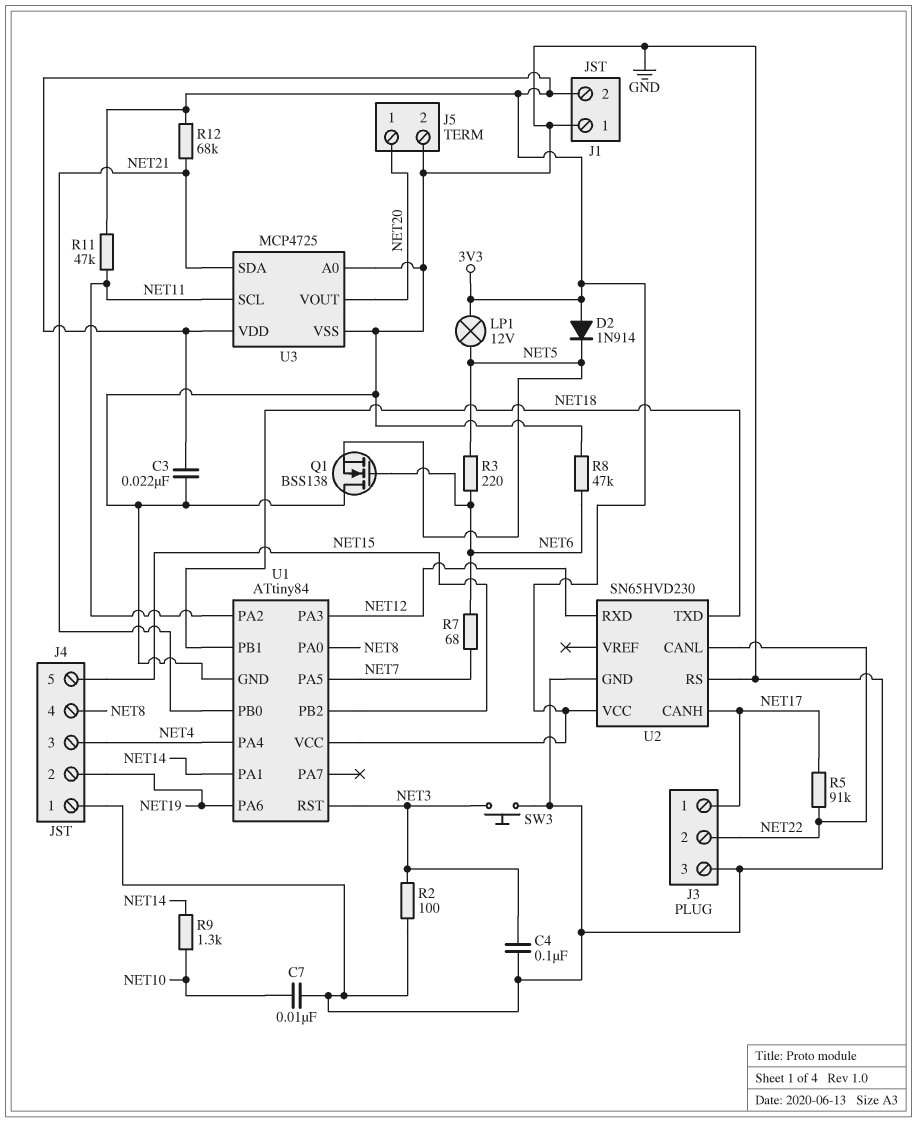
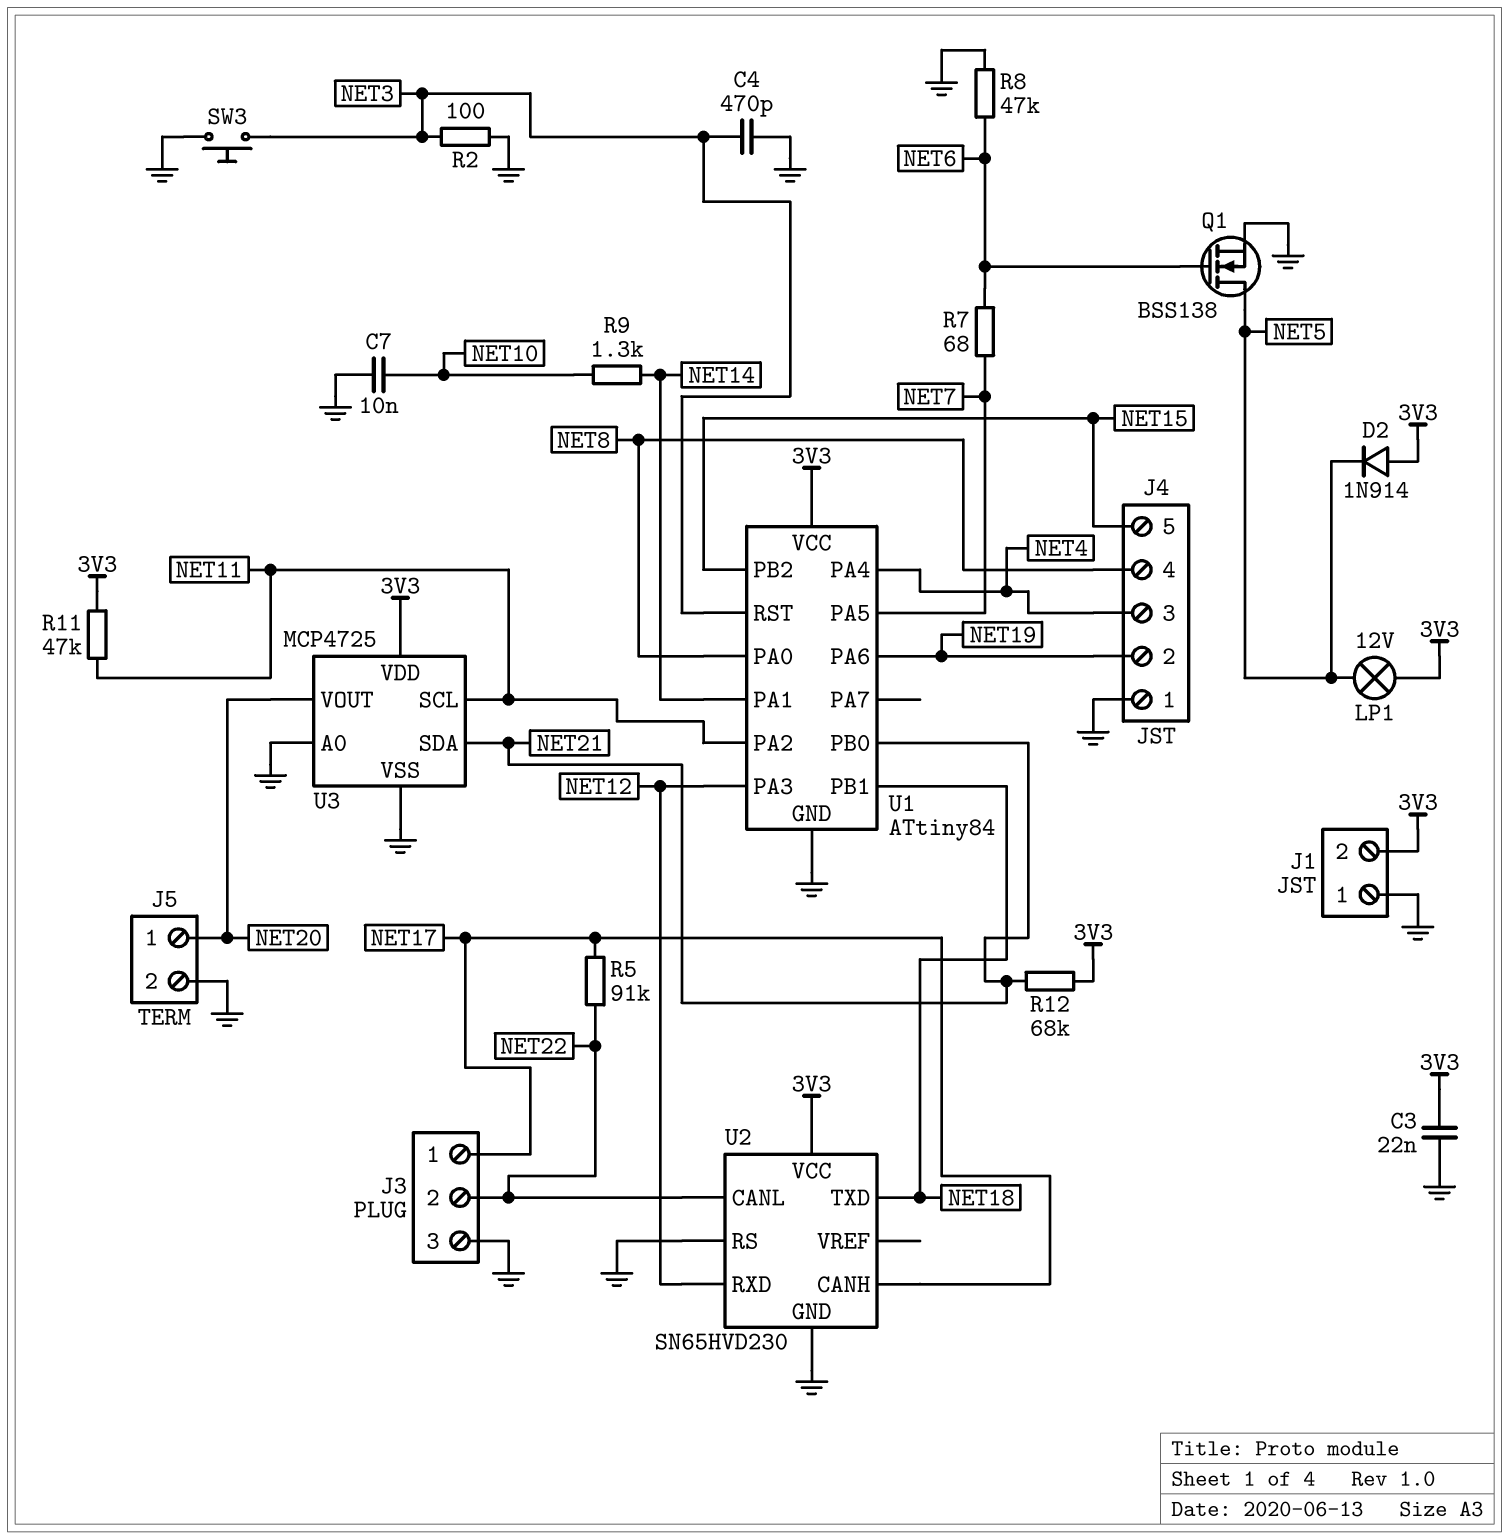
C4: 100nF (GND, NET3) -> 470pF (GND, NET3)
Q1: NMOS BSS138 (G NET6, D GND, S NET5) -> NMOS BSS138 (G NET6, D NET5, S GND)
R3: 220 (NET5, NET6) -> none

